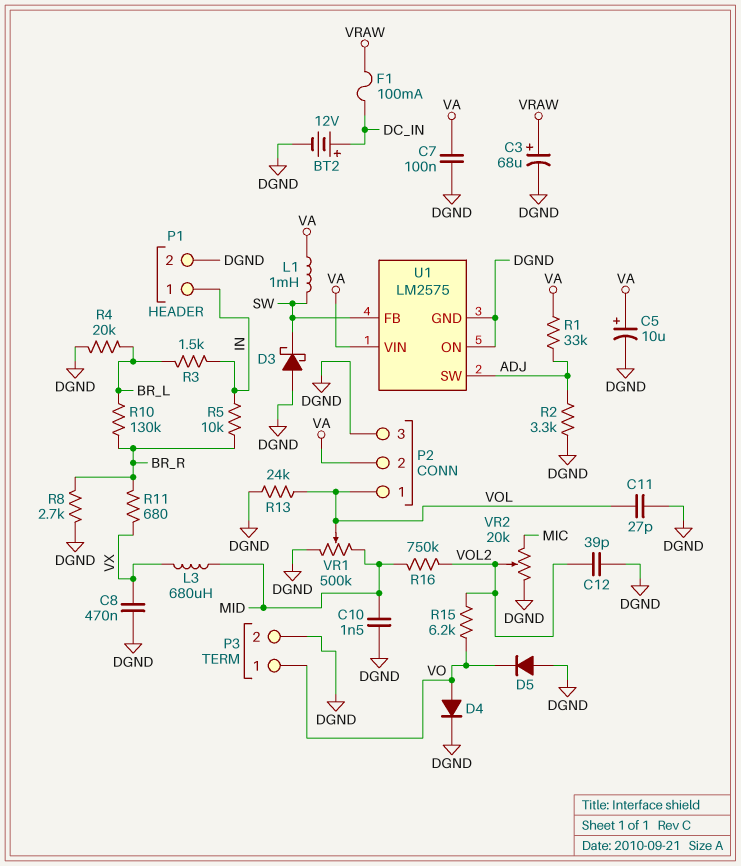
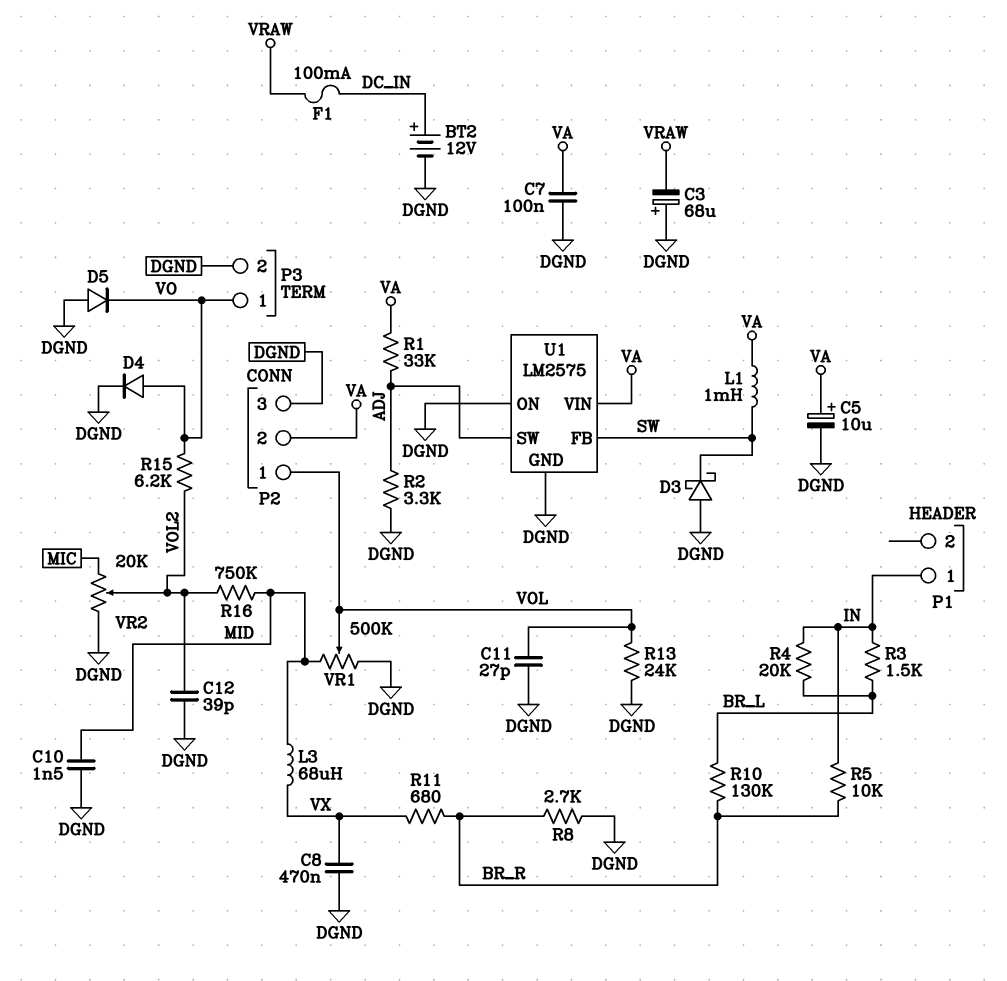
C3: 68uF (plus VRAW, minus DGND) -> 68uF (plus DGND, minus VRAW)
L3: 680uH (MID, VX) -> 68uH (MID, VX)
P1 pin 2: DGND -> none
R4: 20k (BR_L, DGND) -> 20k (BR_L, IN)

